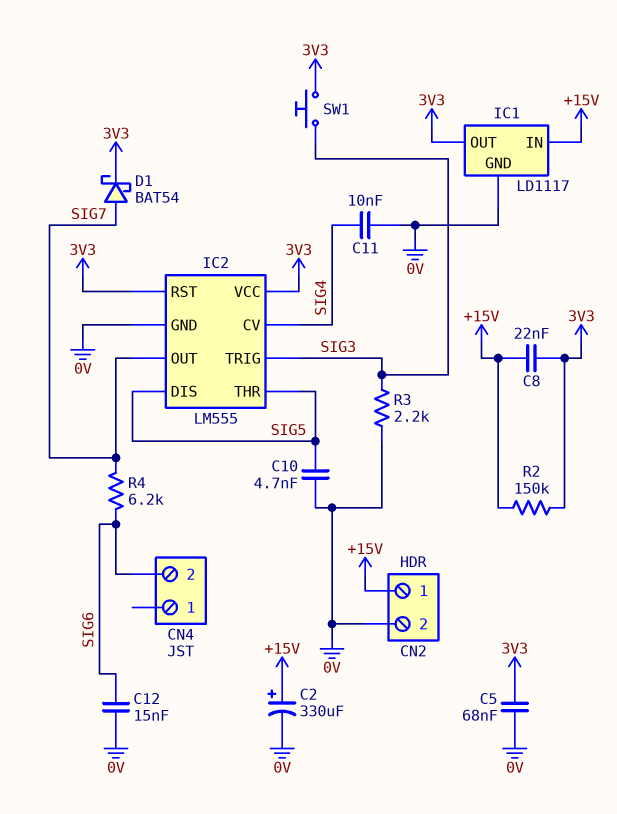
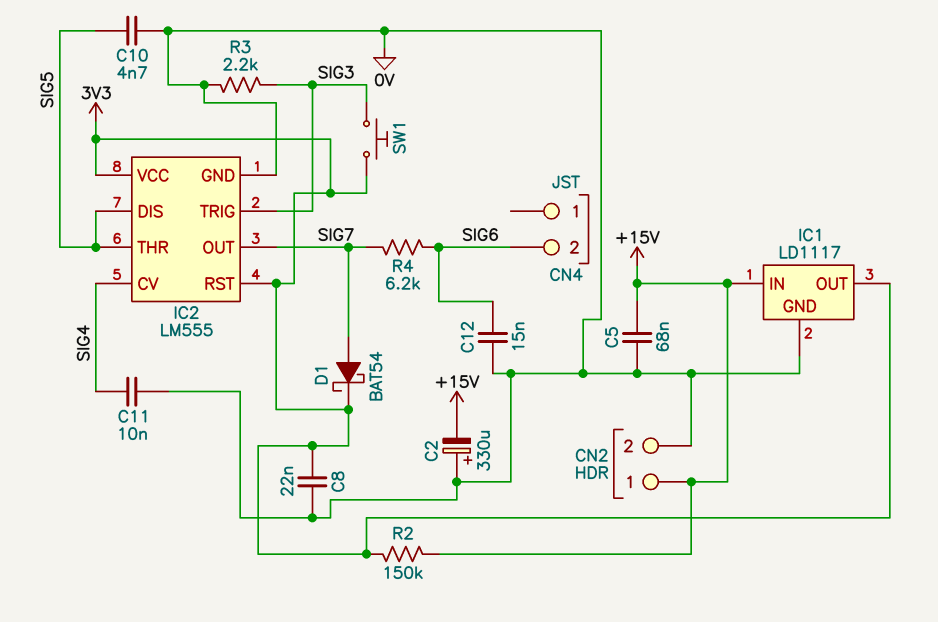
C2: 330uF (plus +15V, minus 0V) -> 330uF (plus 0V, minus +15V)
C5: 68nF (0V, 3V3) -> 68nF (+15V, 0V)
C8: 22nF (+15V, 3V3) -> 22nF (0V, 3V3)

